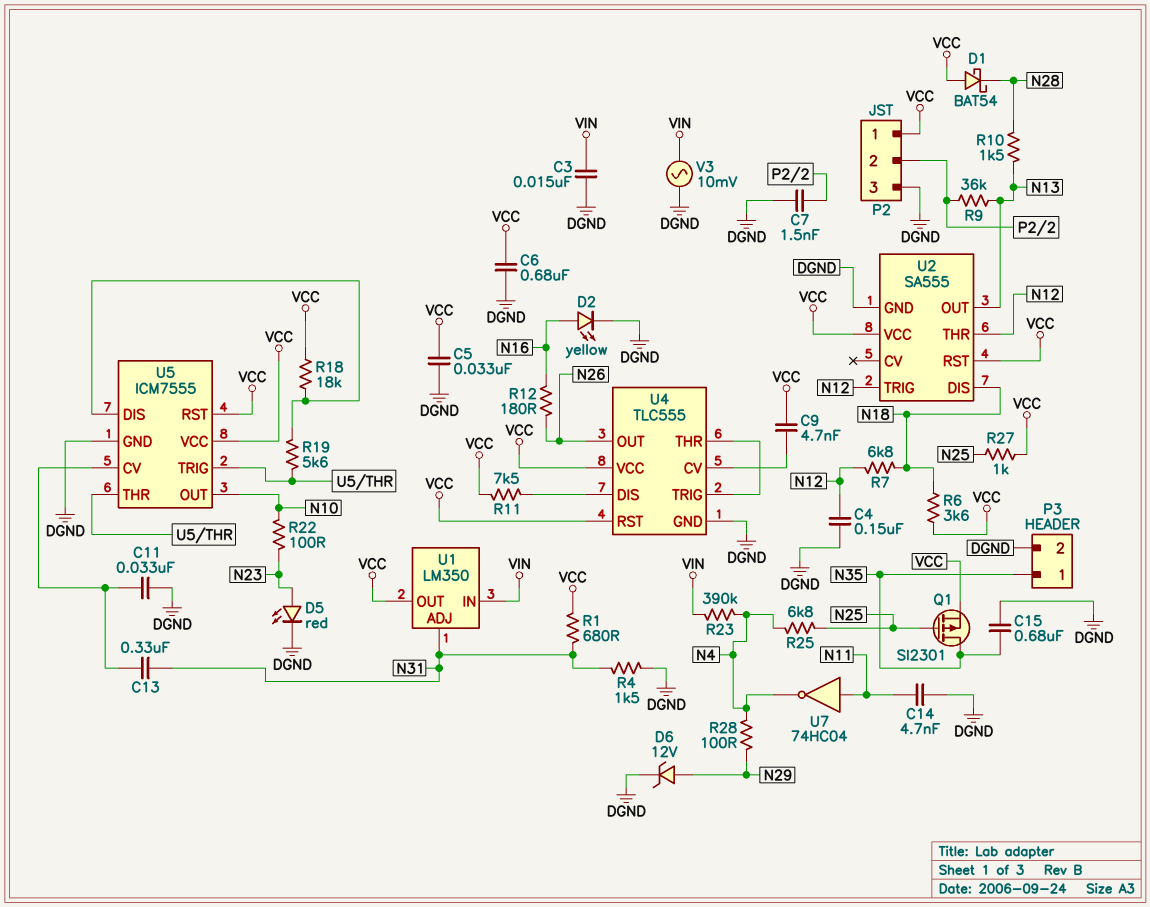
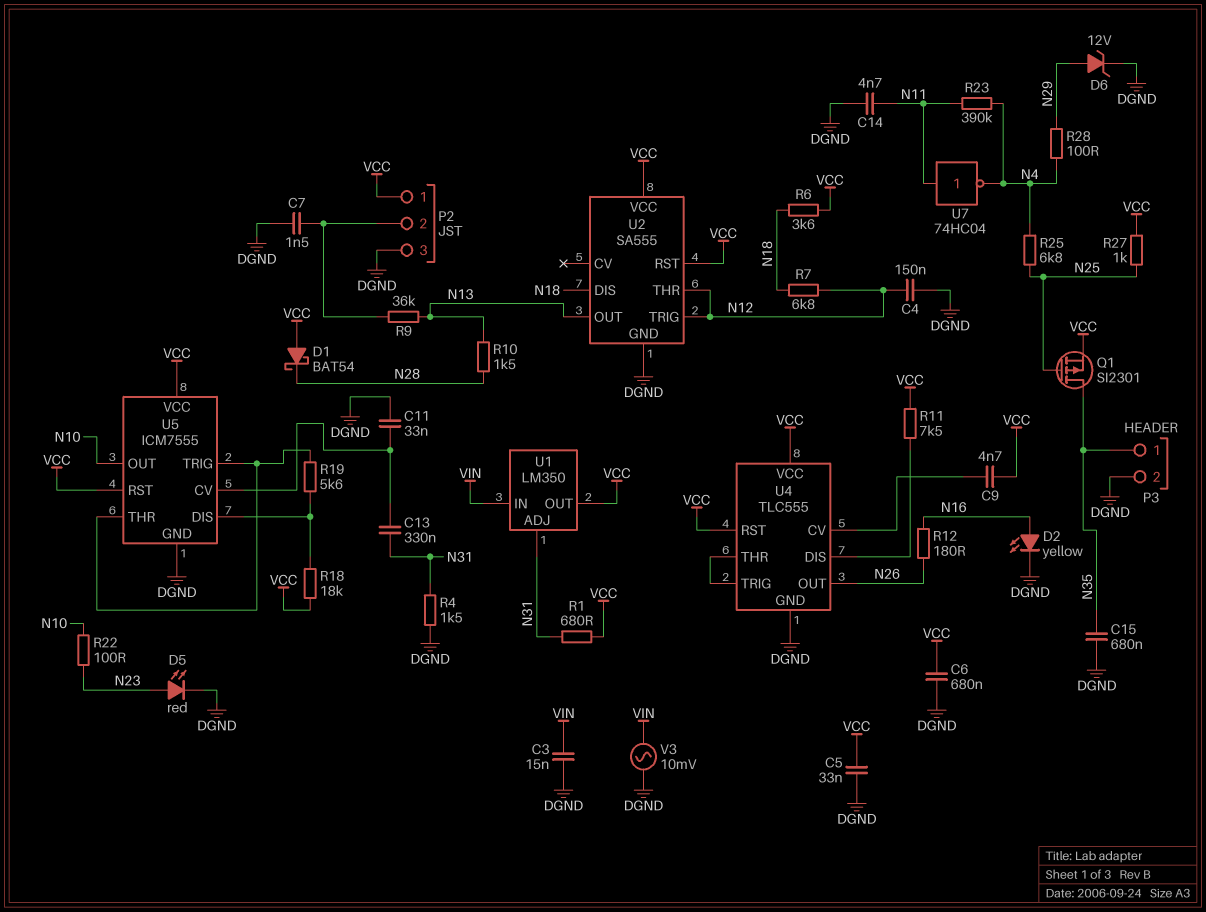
R23: 390k (N4, VIN) -> 390k (N4, N11)

